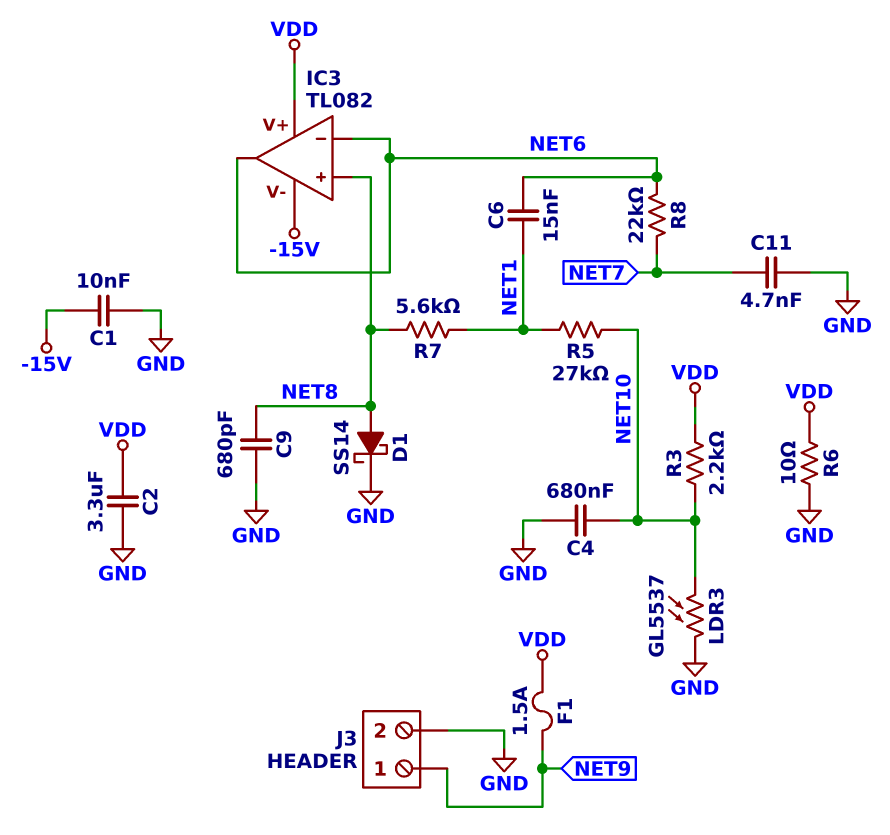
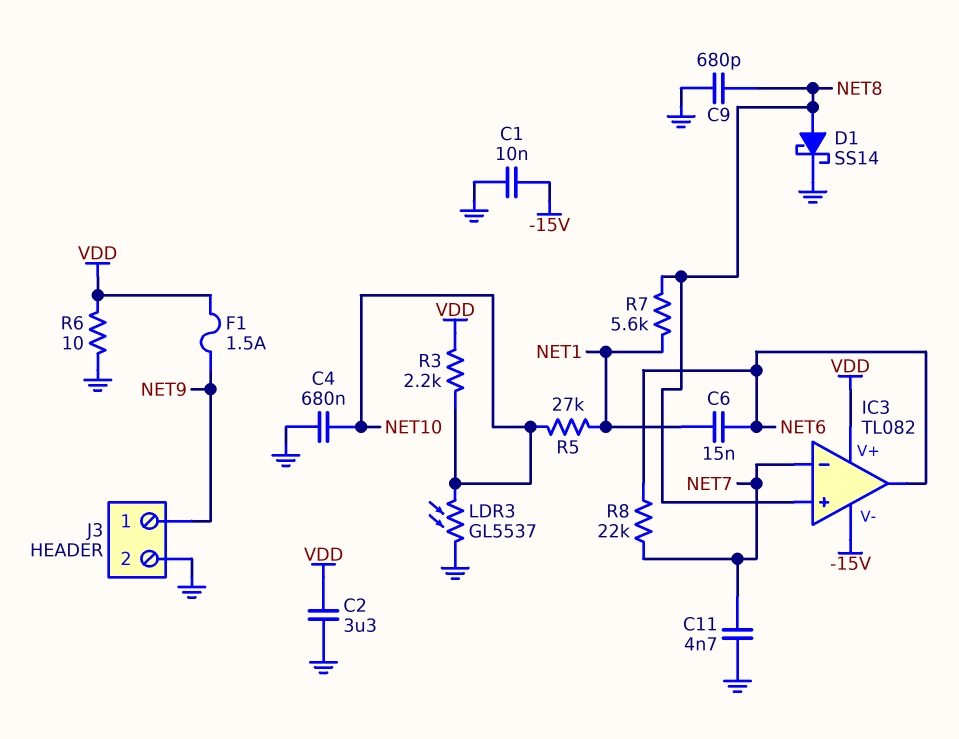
IC3 pin in-: NET6 -> NET7

